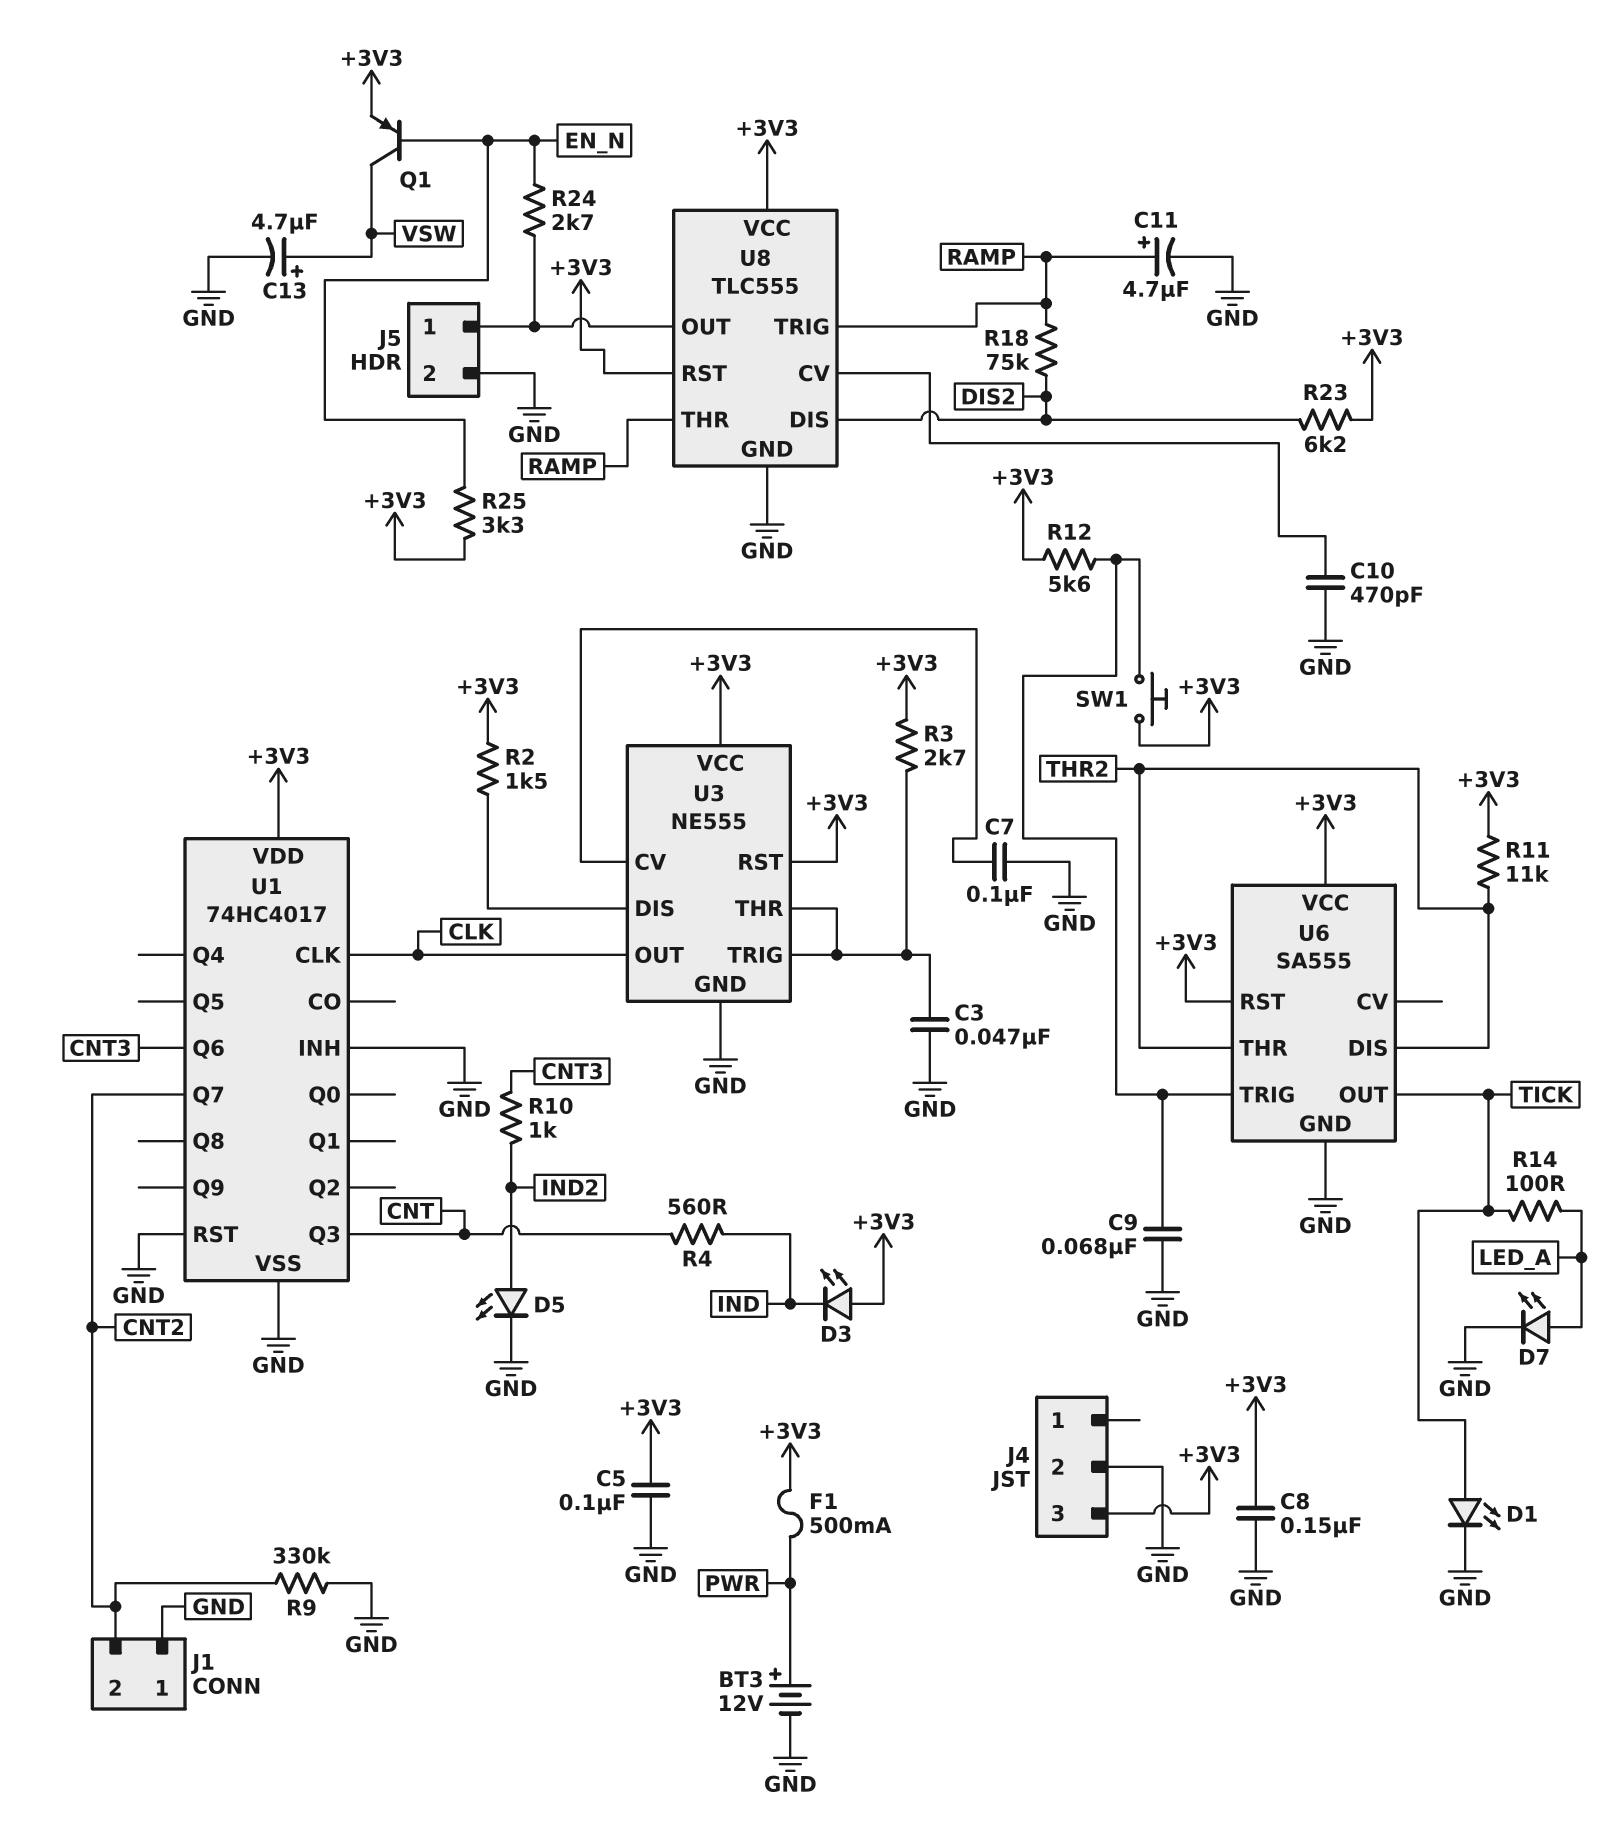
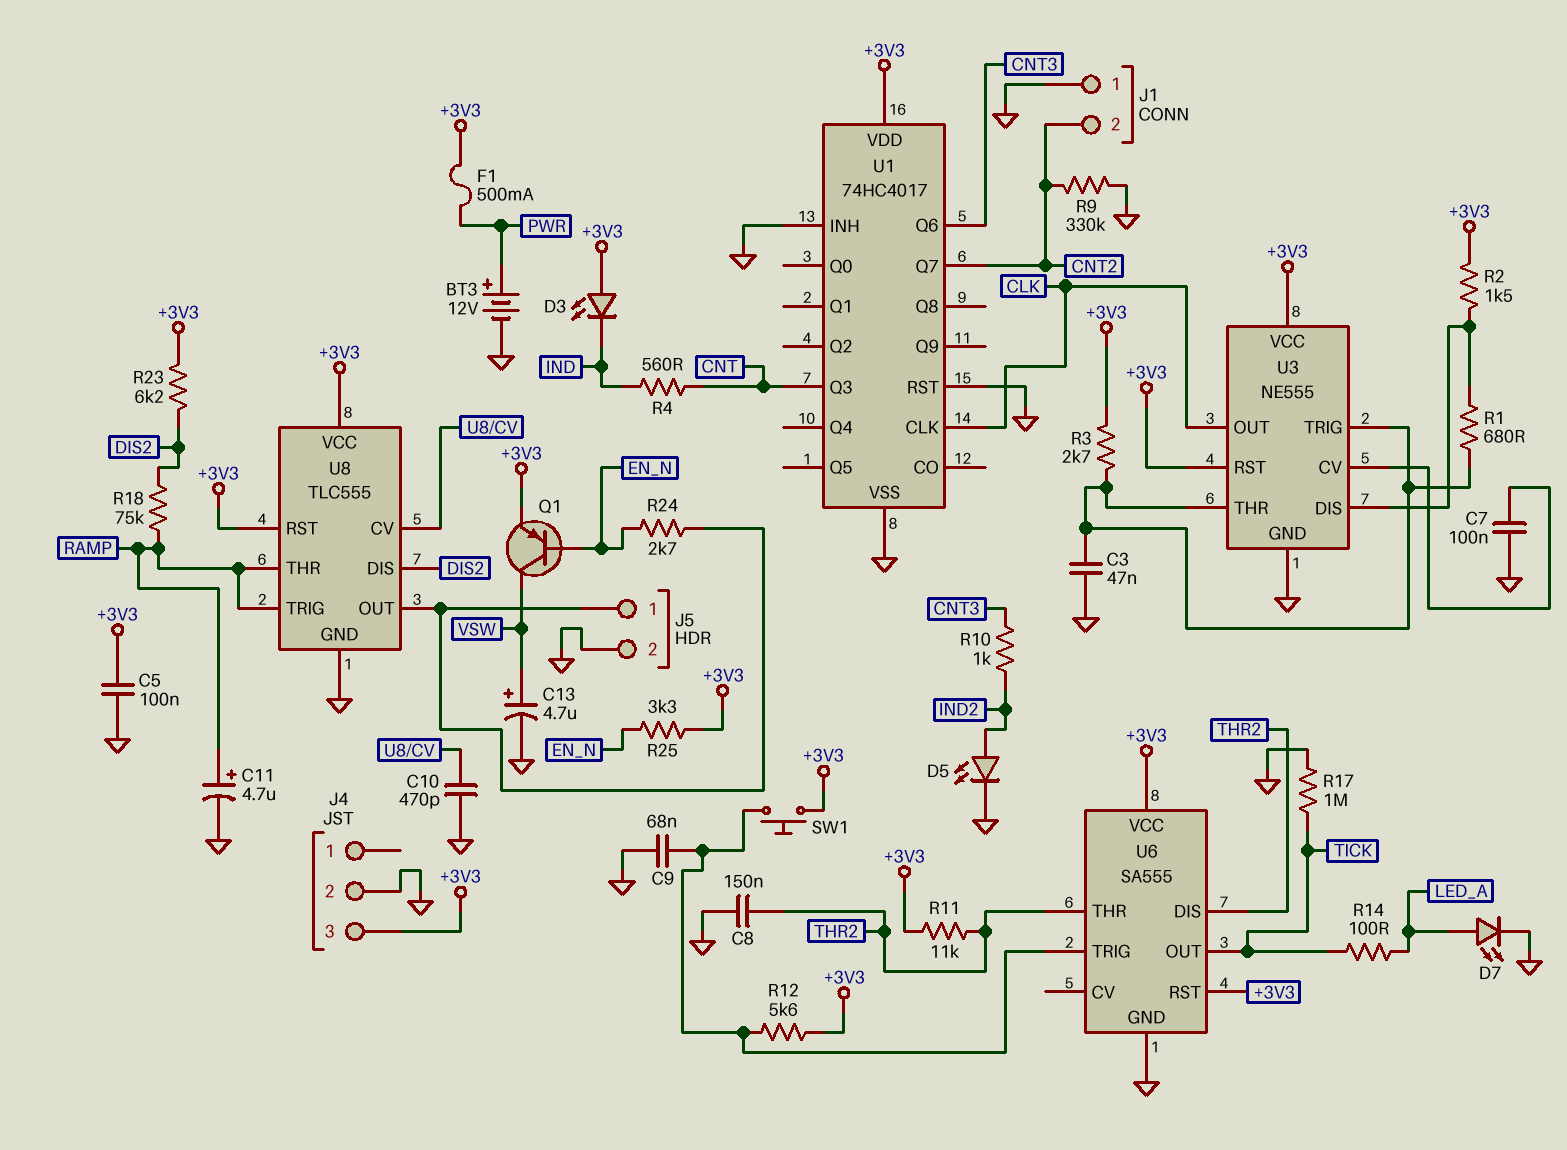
C8: 150nF (+3V3, GND) -> 150nF (GND, THR2)
D1: LED (A TICK, K GND) -> none
R1: none -> 680 (U3/DIS, U3/THR)
R17: none -> 1M (GND, TICK)

